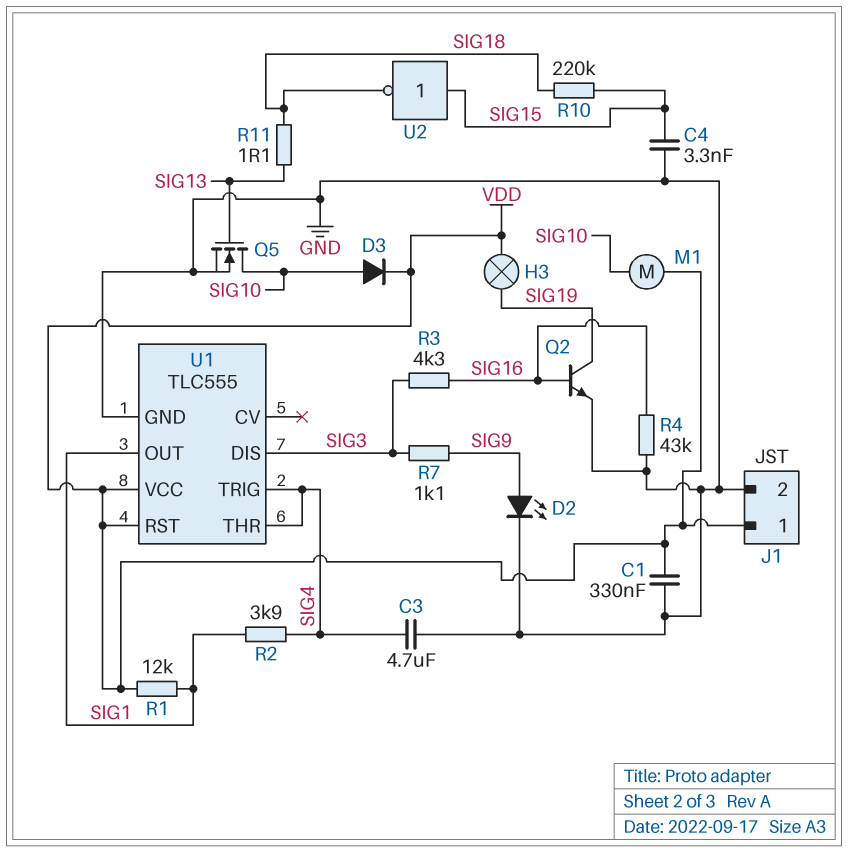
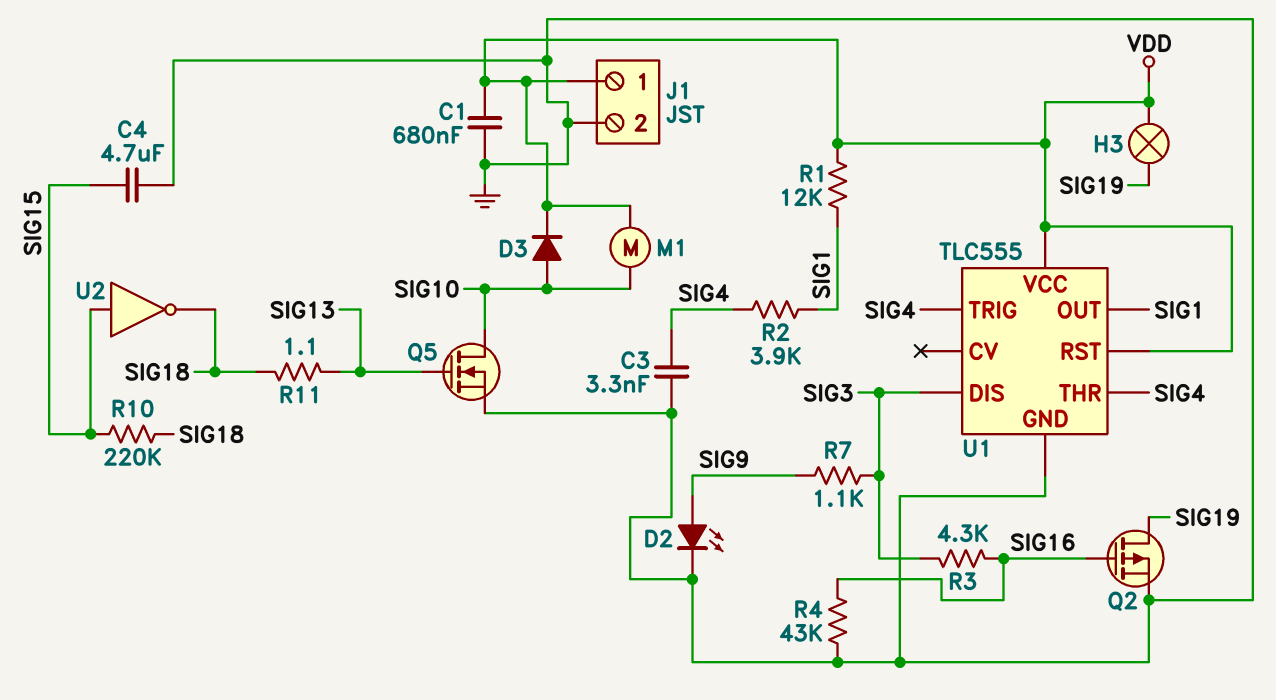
C1: 330nF (GND, VDD) -> 680nF (GND, VDD)
C3: 4.7uF (GND, SIG4) -> 3.3nF (GND, SIG4)
C4: 3.3nF (GND, SIG15) -> 4.7uF (GND, SIG15)
Q2: NPN (B SIG16, C SIG19, E GND) -> PMOS (G SIG16, D SIG19, S GND)

